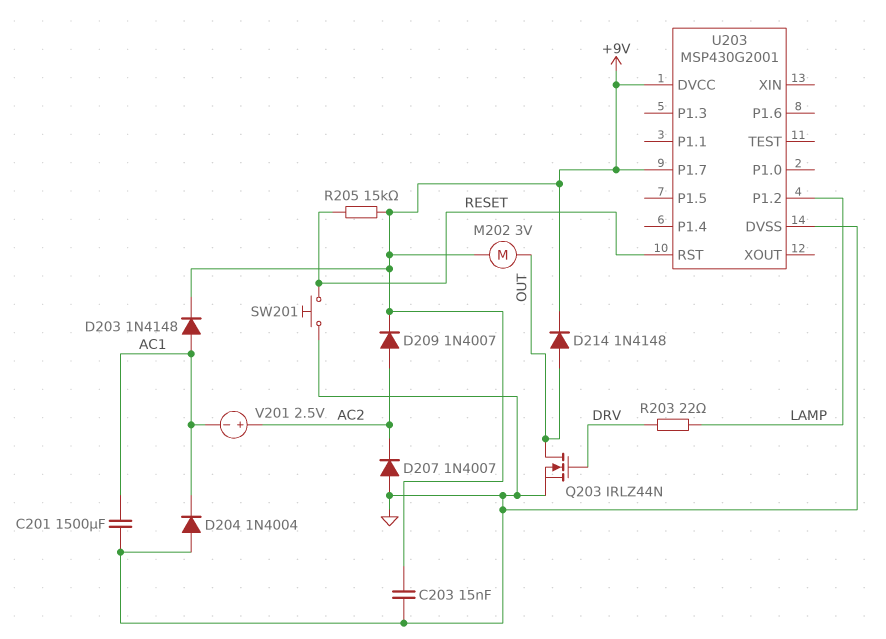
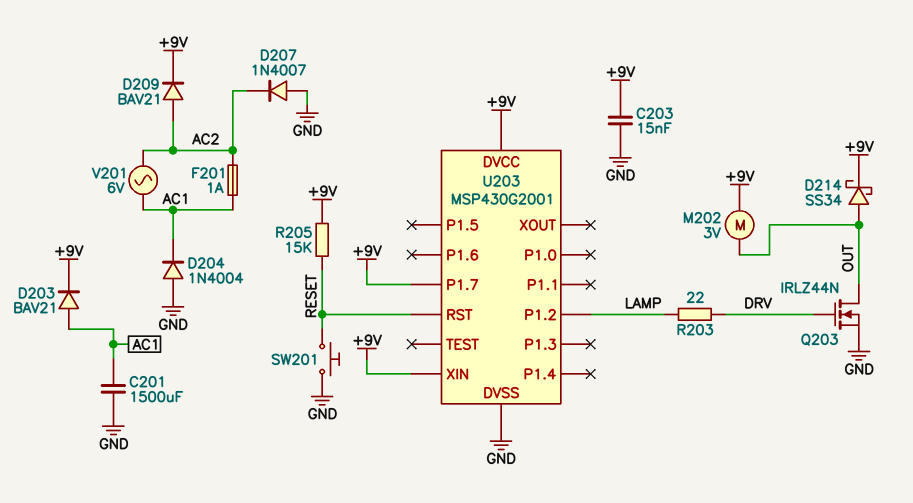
D203: diode 1N4148 (A AC1, K +9V) -> diode BAV21 (A AC1, K +9V)
D209: diode 1N4007 (A AC2, K +9V) -> diode BAV21 (A AC2, K +9V)
D214: diode 1N4148 (A OUT, K +9V) -> schottky SS34 (A OUT, K +9V)
F201: none -> 1A (AC1, AC2)
U203 pin XIN: none -> +9V
V201: 2.5V (plus AC2, minus AC1) -> AC 6V (AC1, AC2)

